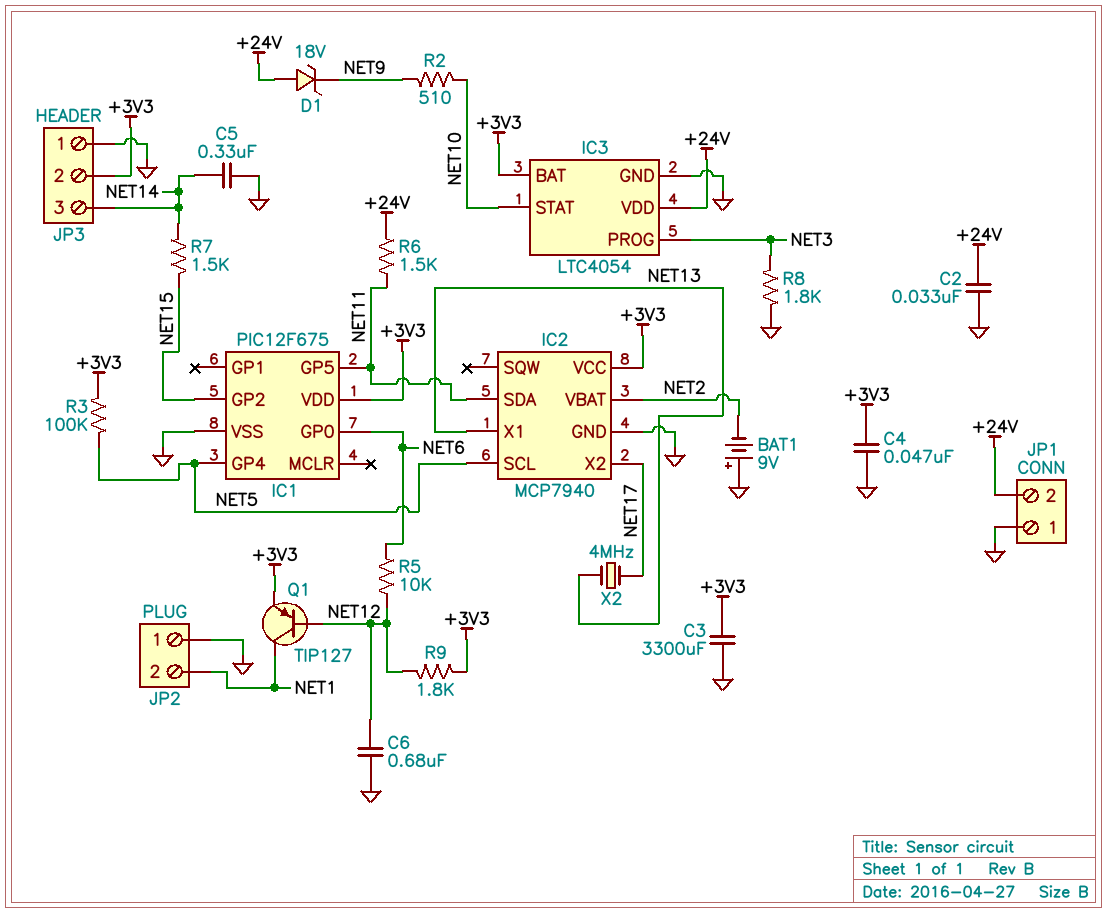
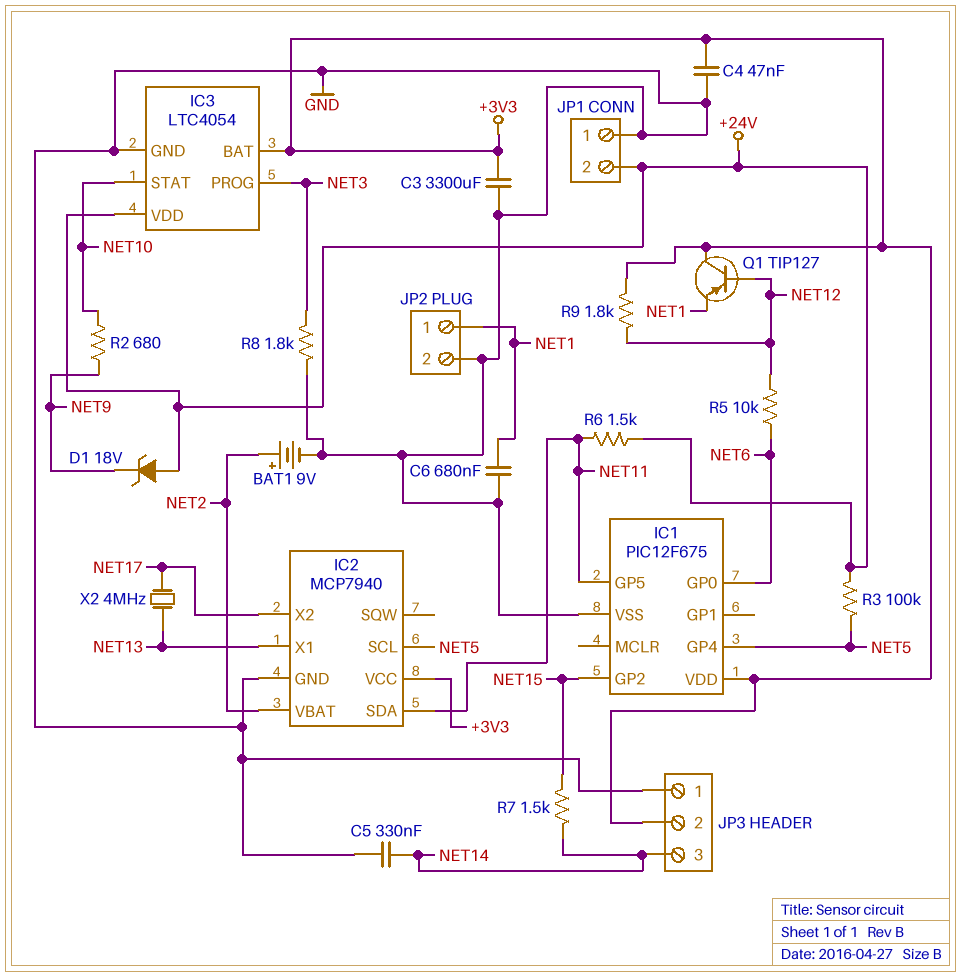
BAT1: 9V (plus GND, minus NET2) -> 9V (plus NET2, minus GND)
C2: 33nF (+24V, GND) -> none
C6: 680nF (GND, NET12) -> 680nF (GND, NET1)
JP2 pin 1: GND -> NET1
JP2 pin 2: NET1 -> GND
Q1: PNP TIP127 (B NET12, C NET1, E +3V3) -> PNP TIP127 (B NET12, C +3V3, E NET1)
R2: 510 (NET9, NET10) -> 680 (NET9, NET10)
R3: 100k (+3V3, NET5) -> 100k (+24V, NET5)

